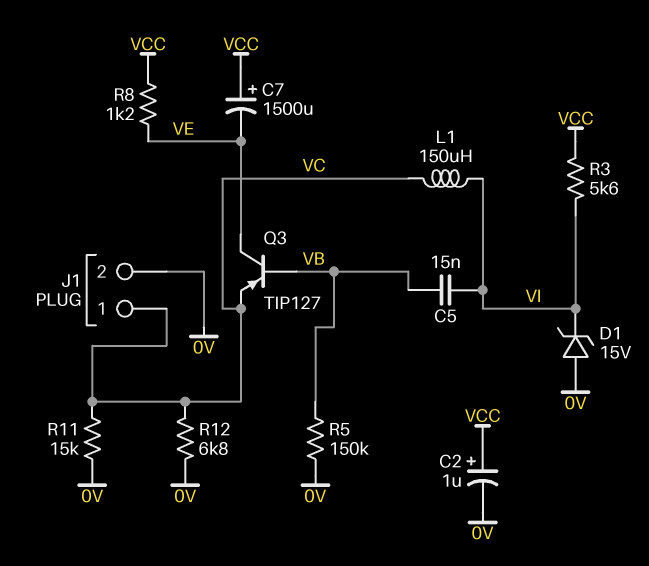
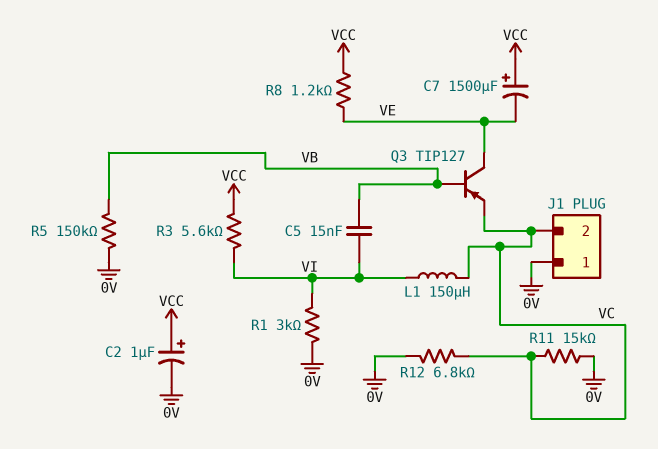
D1: zener 15V (A 0V, K VI) -> none
J1 pin 1: VC -> 0V
J1 pin 2: 0V -> VC
R1: none -> 3k (0V, VI)

